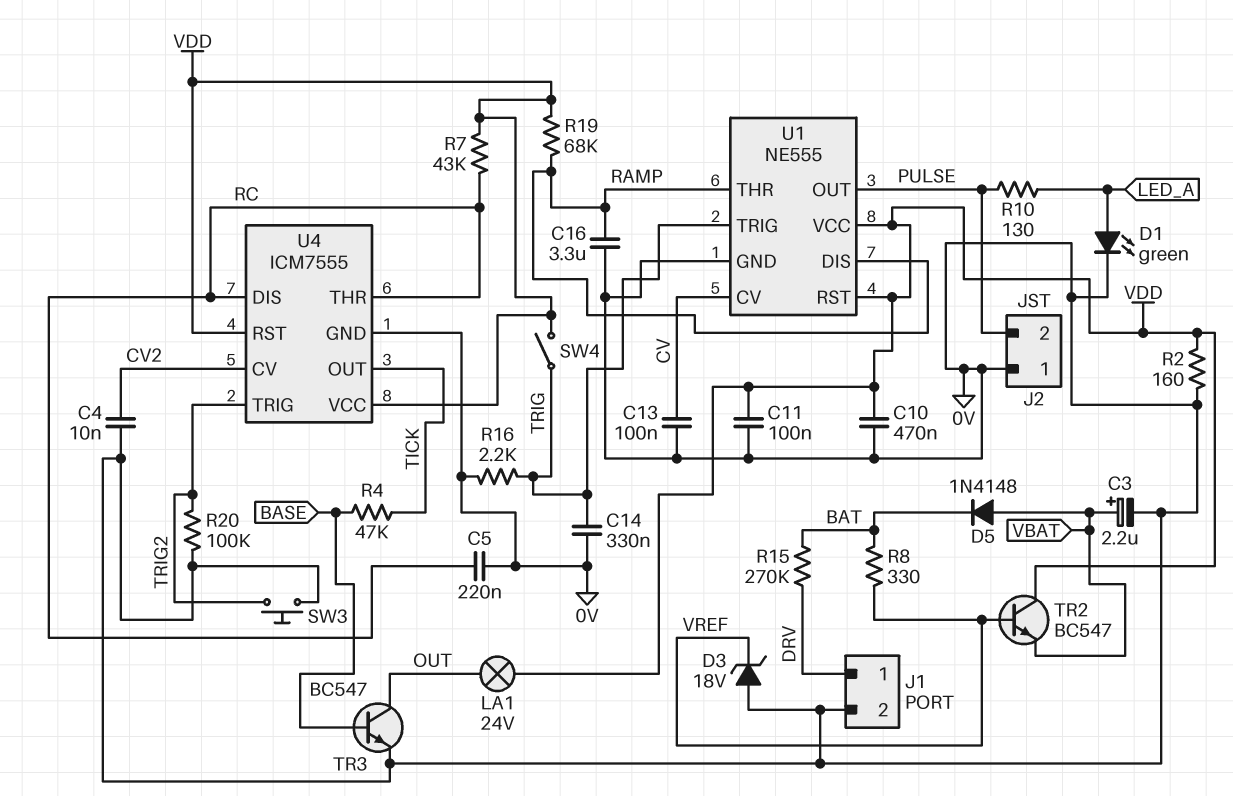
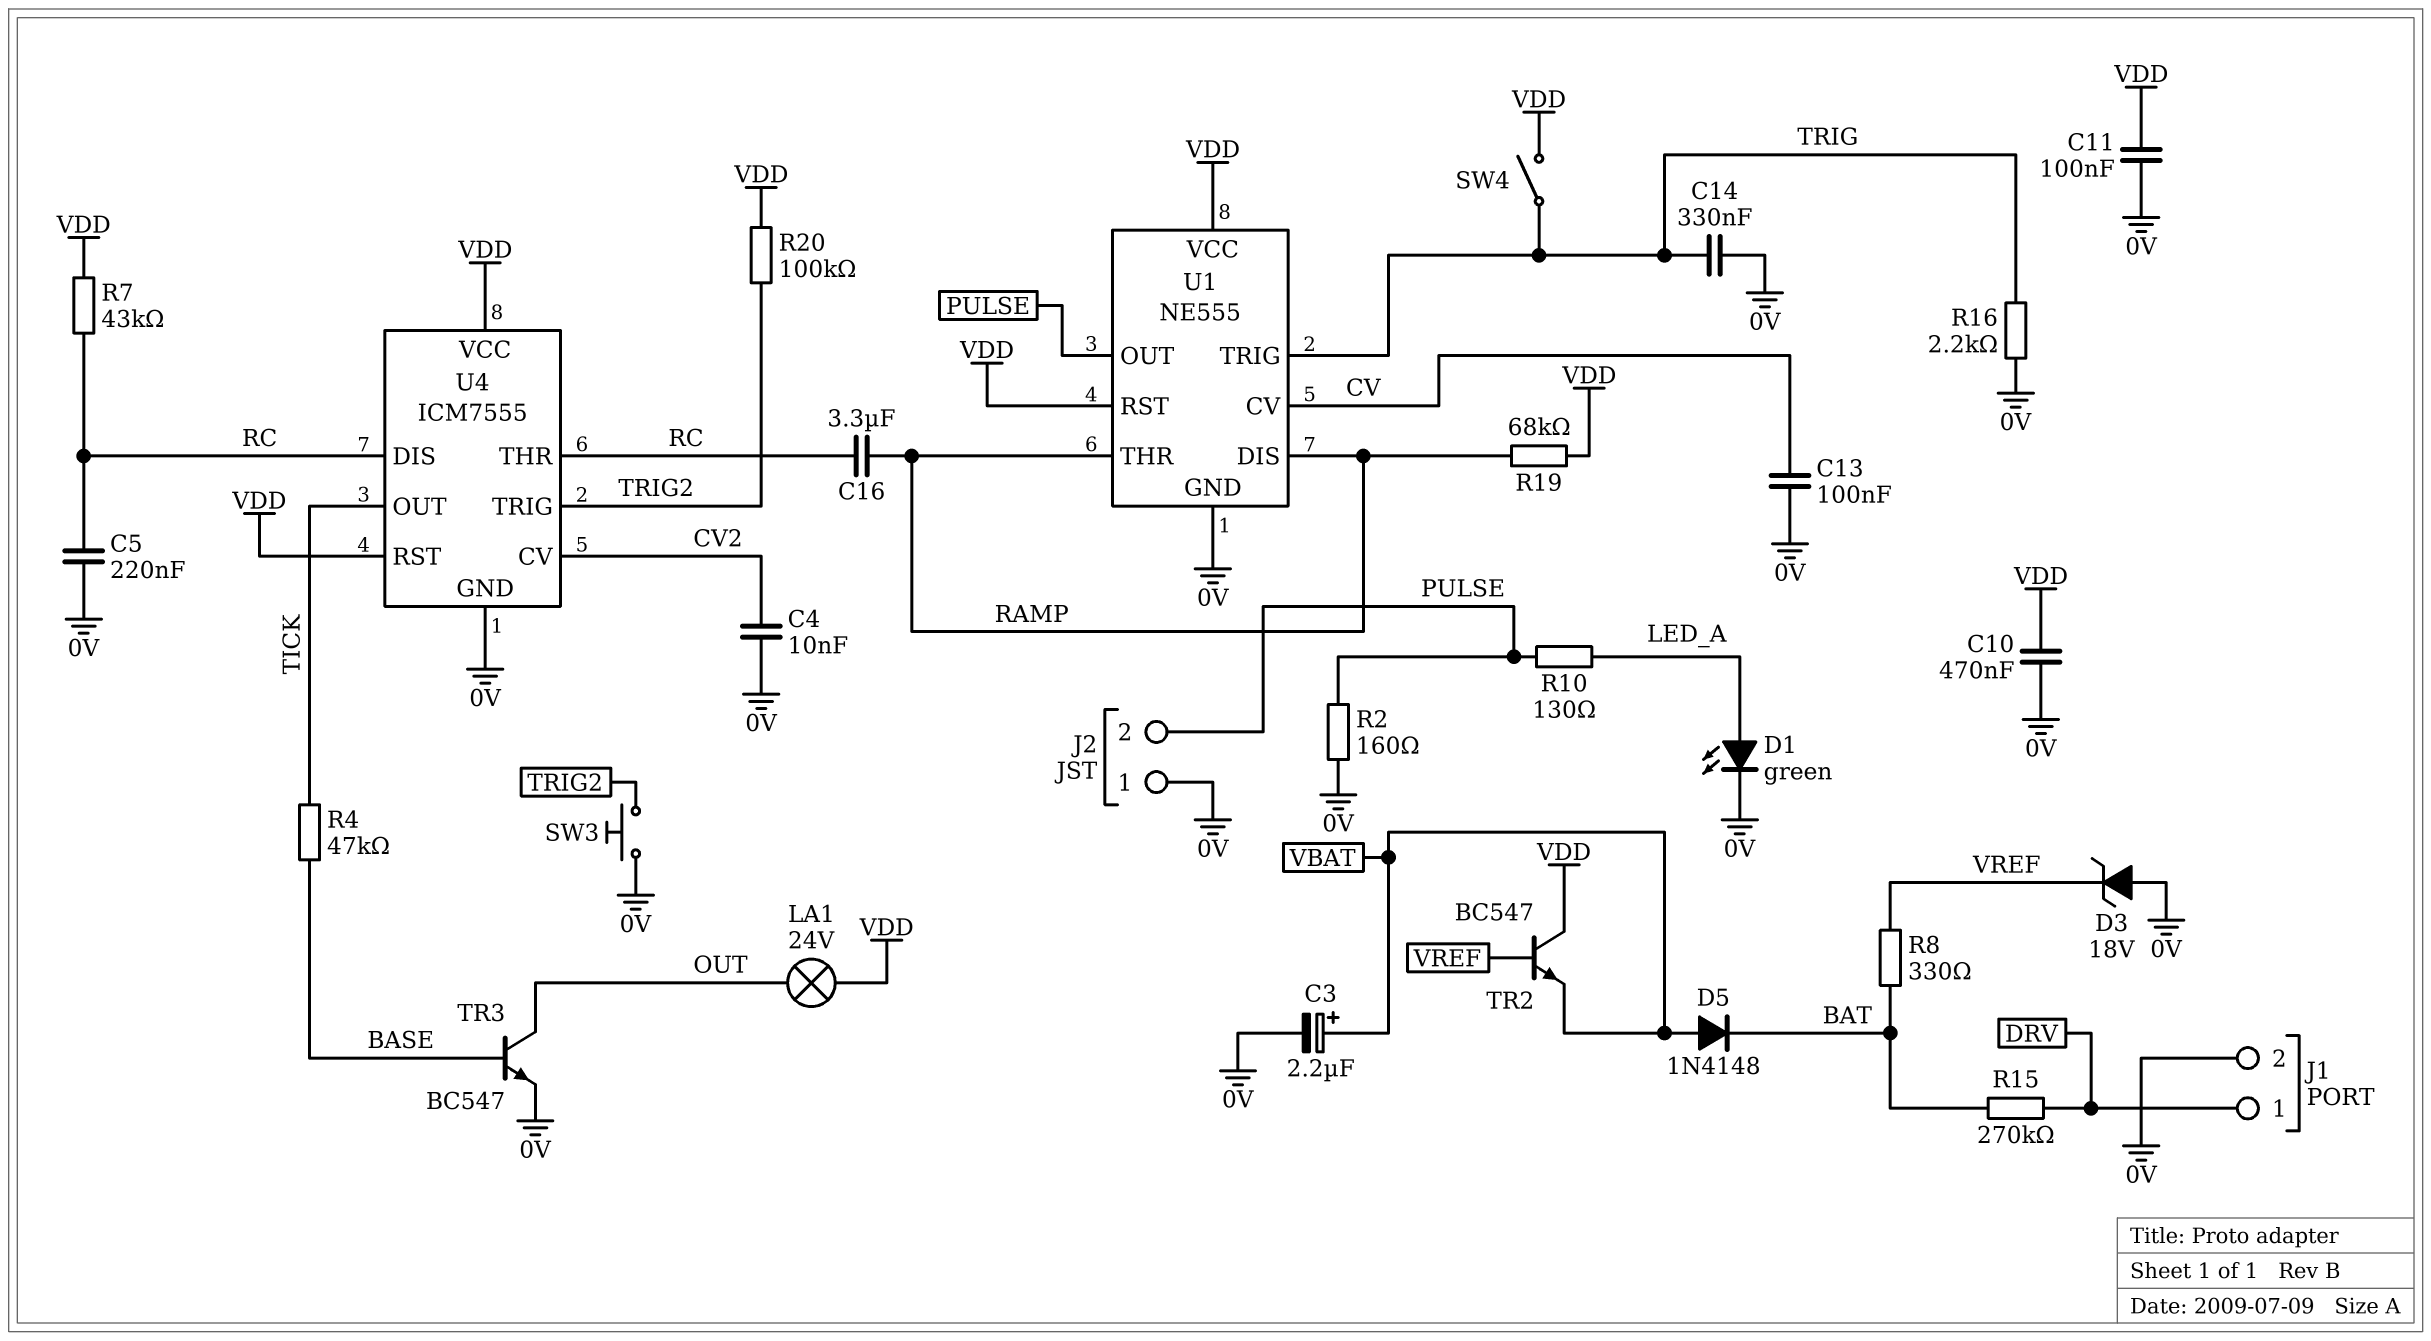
C16: 3.3uF (0V, RAMP) -> 3.3uF (RAMP, RC)
R2: 160 (0V, VDD) -> 160 (0V, PULSE)
R20: 100k (0V, TRIG2) -> 100k (TRIG2, VDD)

